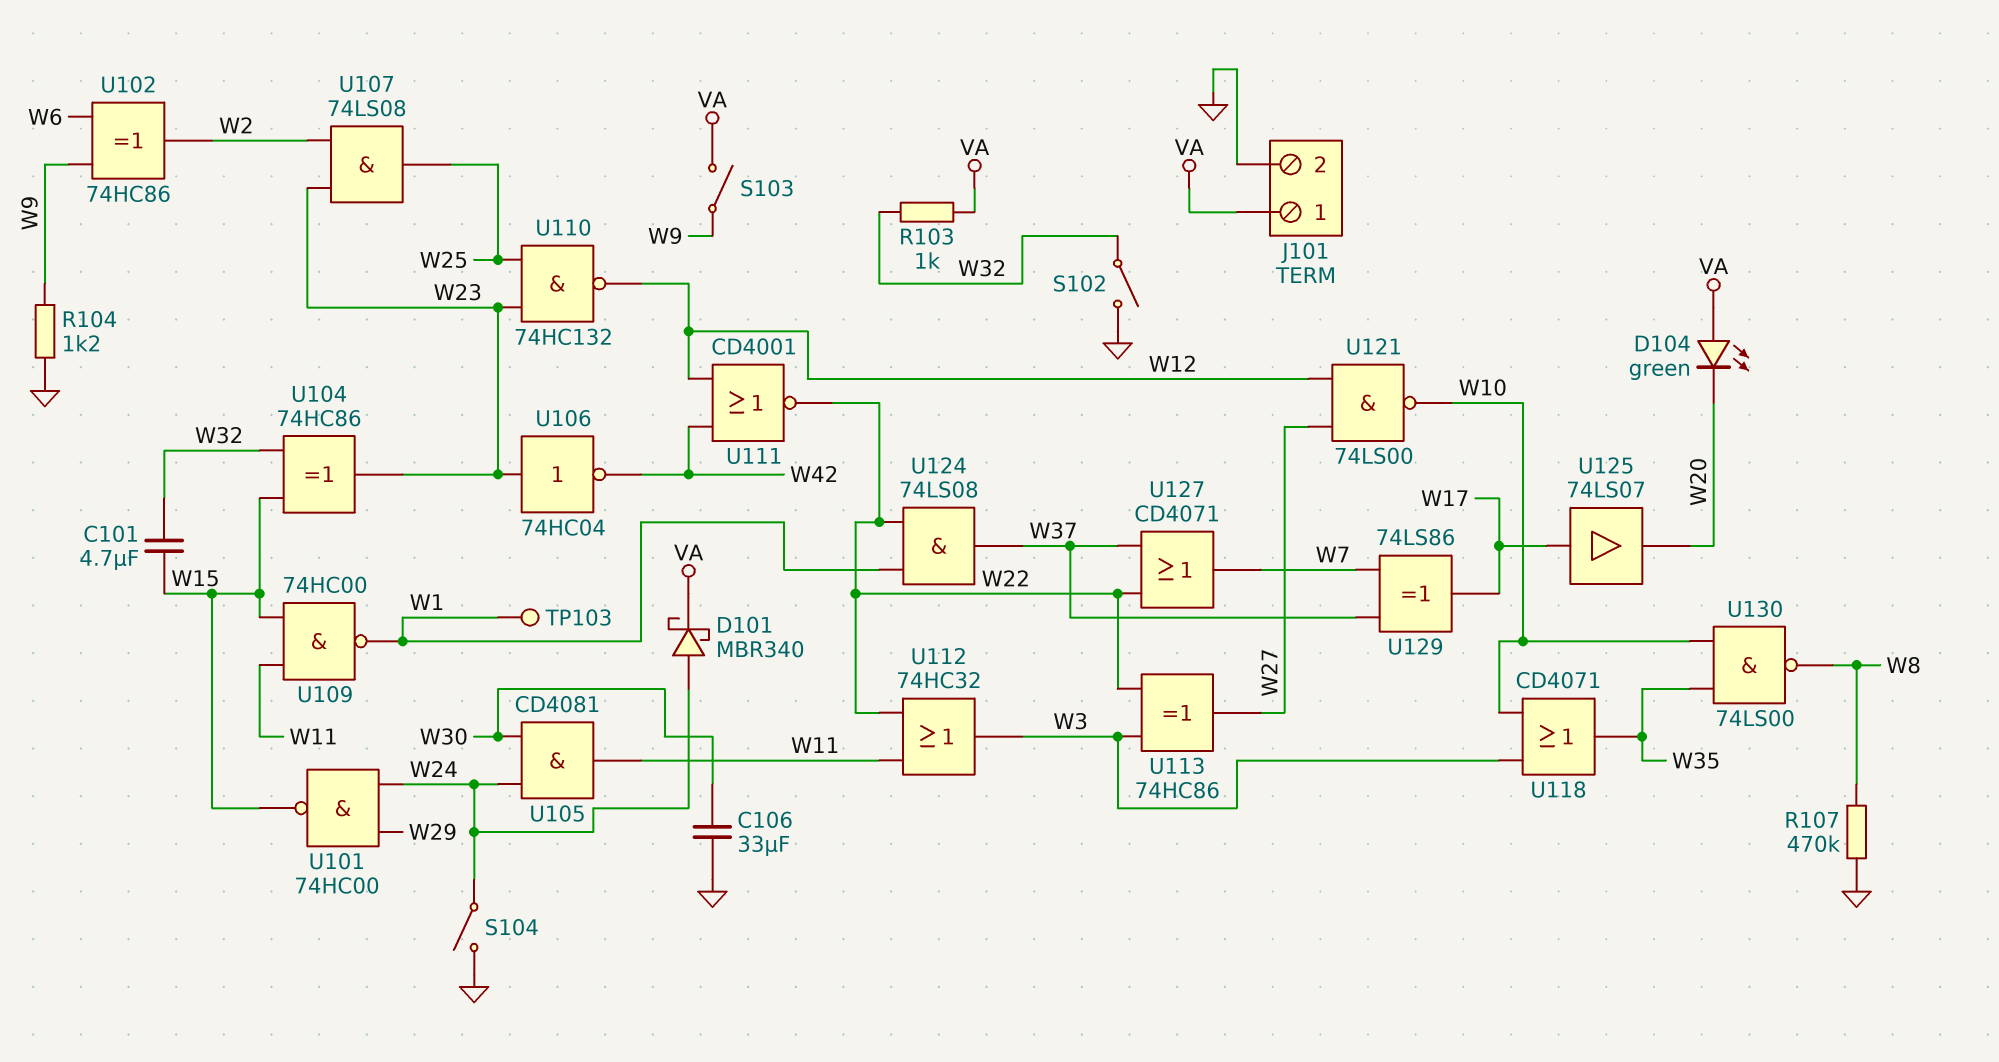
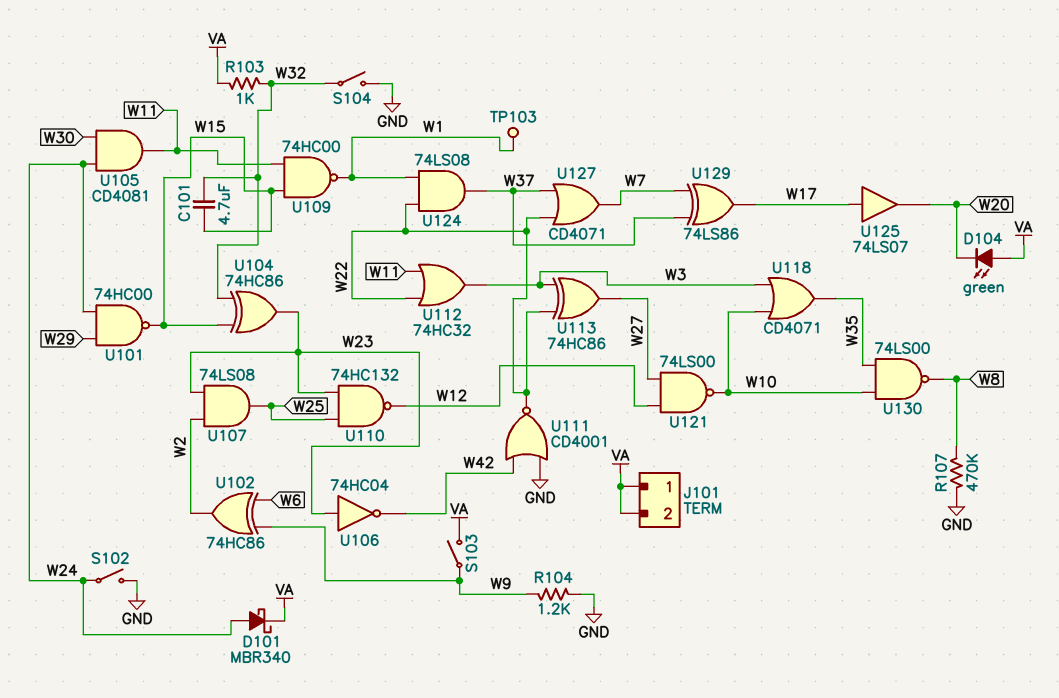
C106: 33uF (GND, W30) -> none
J101 pin 2: GND -> VA
S102: switch (GND, W32) -> switch (GND, W24)
S104: switch (GND, W24) -> switch (GND, W32)
U111: NOR CD4001 (in W12, in W42, out W22) -> NOR CD4001 (in GND, in W42, out W22)

